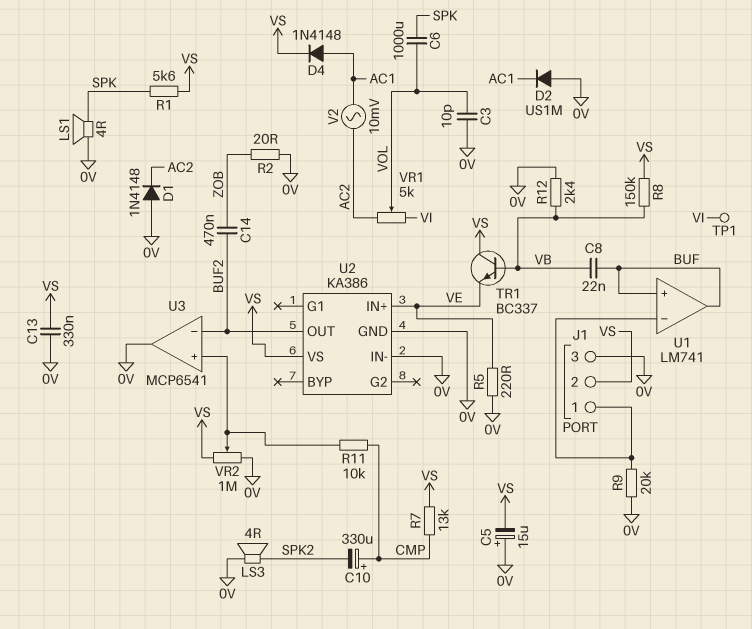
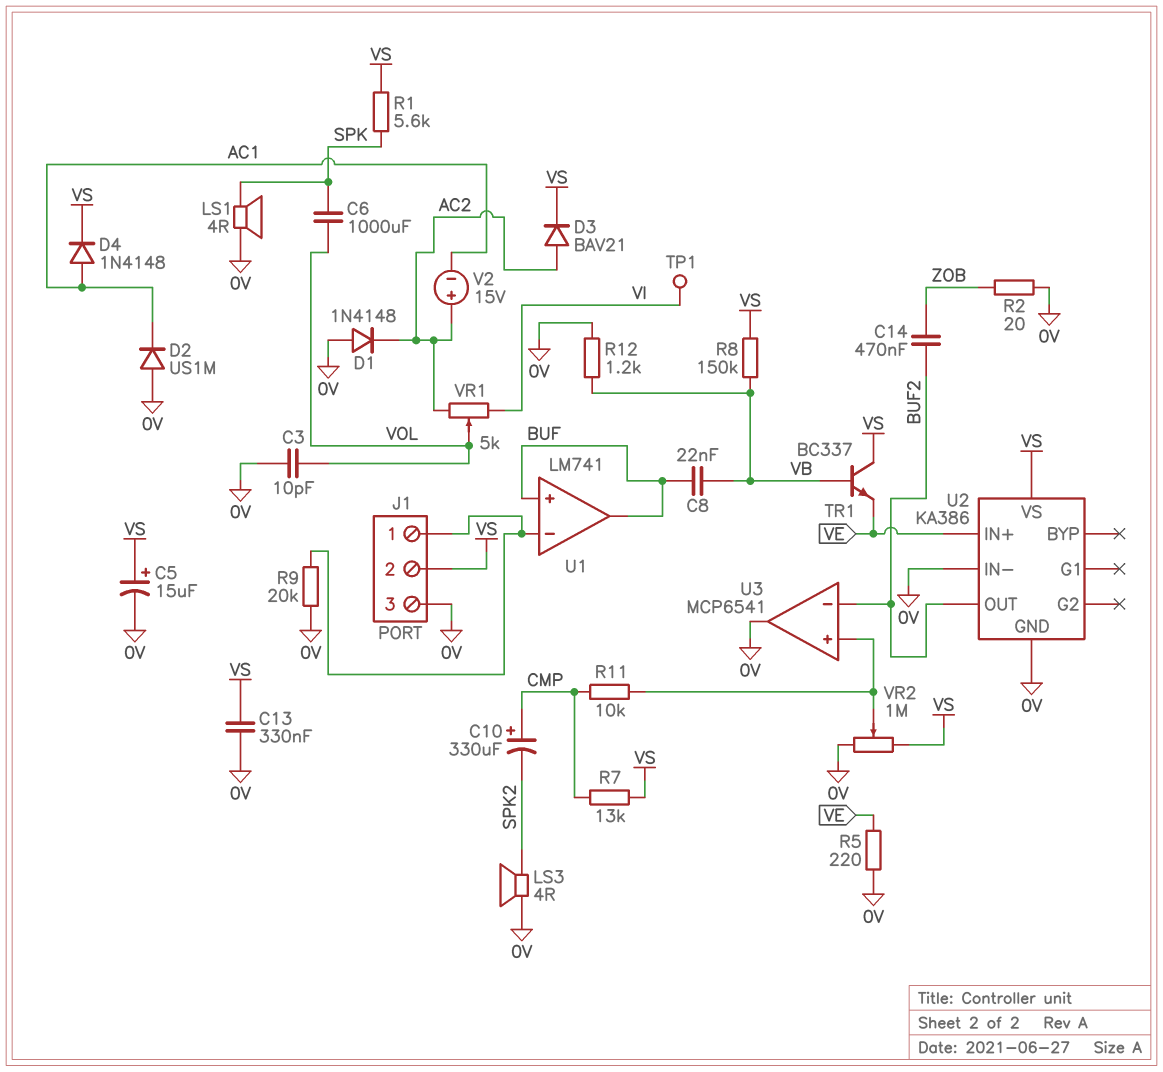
C5: 15uF (plus 0V, minus VS) -> 15uF (plus VS, minus 0V)
D3: none -> diode BAV21 (A AC2, K VS)
R12: 2.4k (0V, VB) -> 1.2k (0V, VB)
V2: AC 10mV (AC1, AC2) -> 15V (plus AC2, minus AC1)

